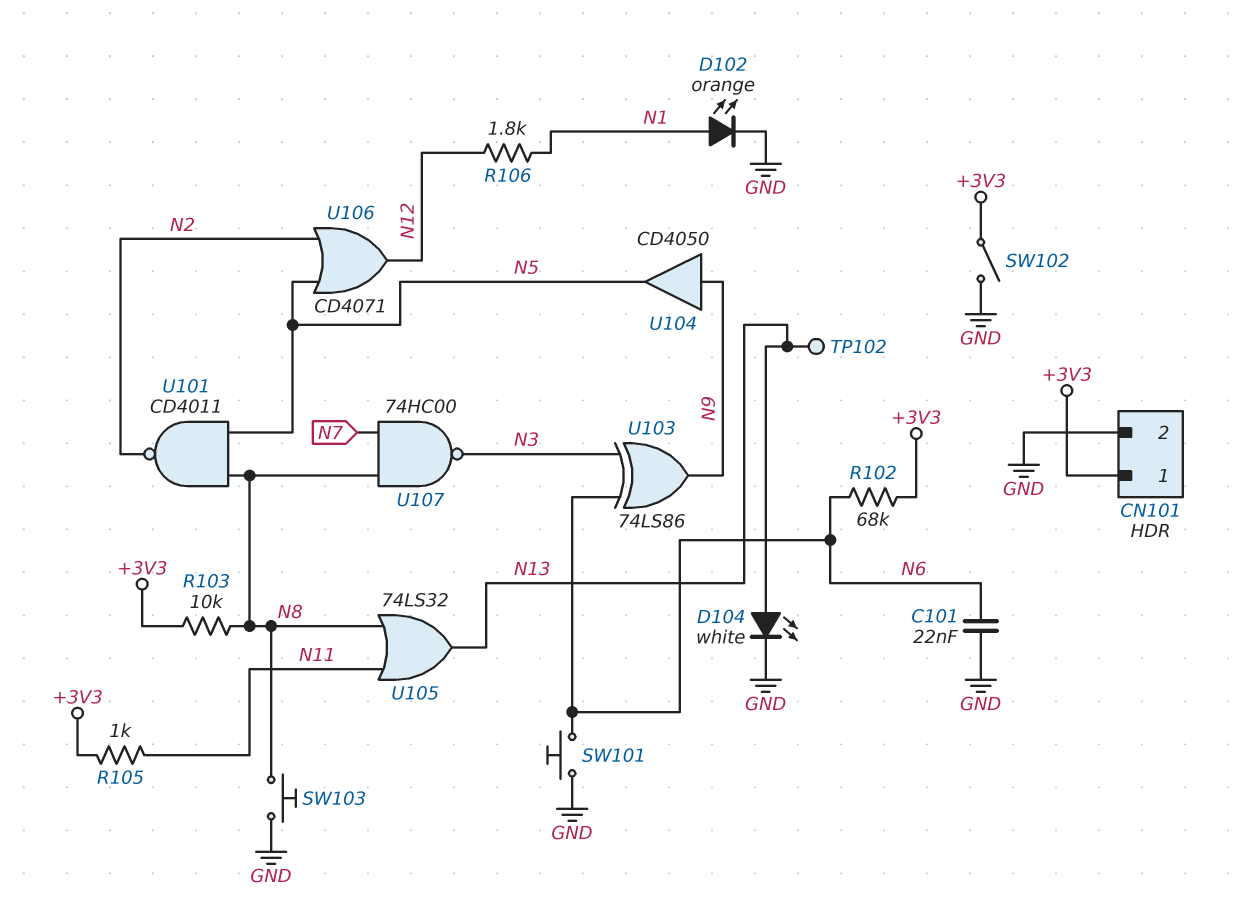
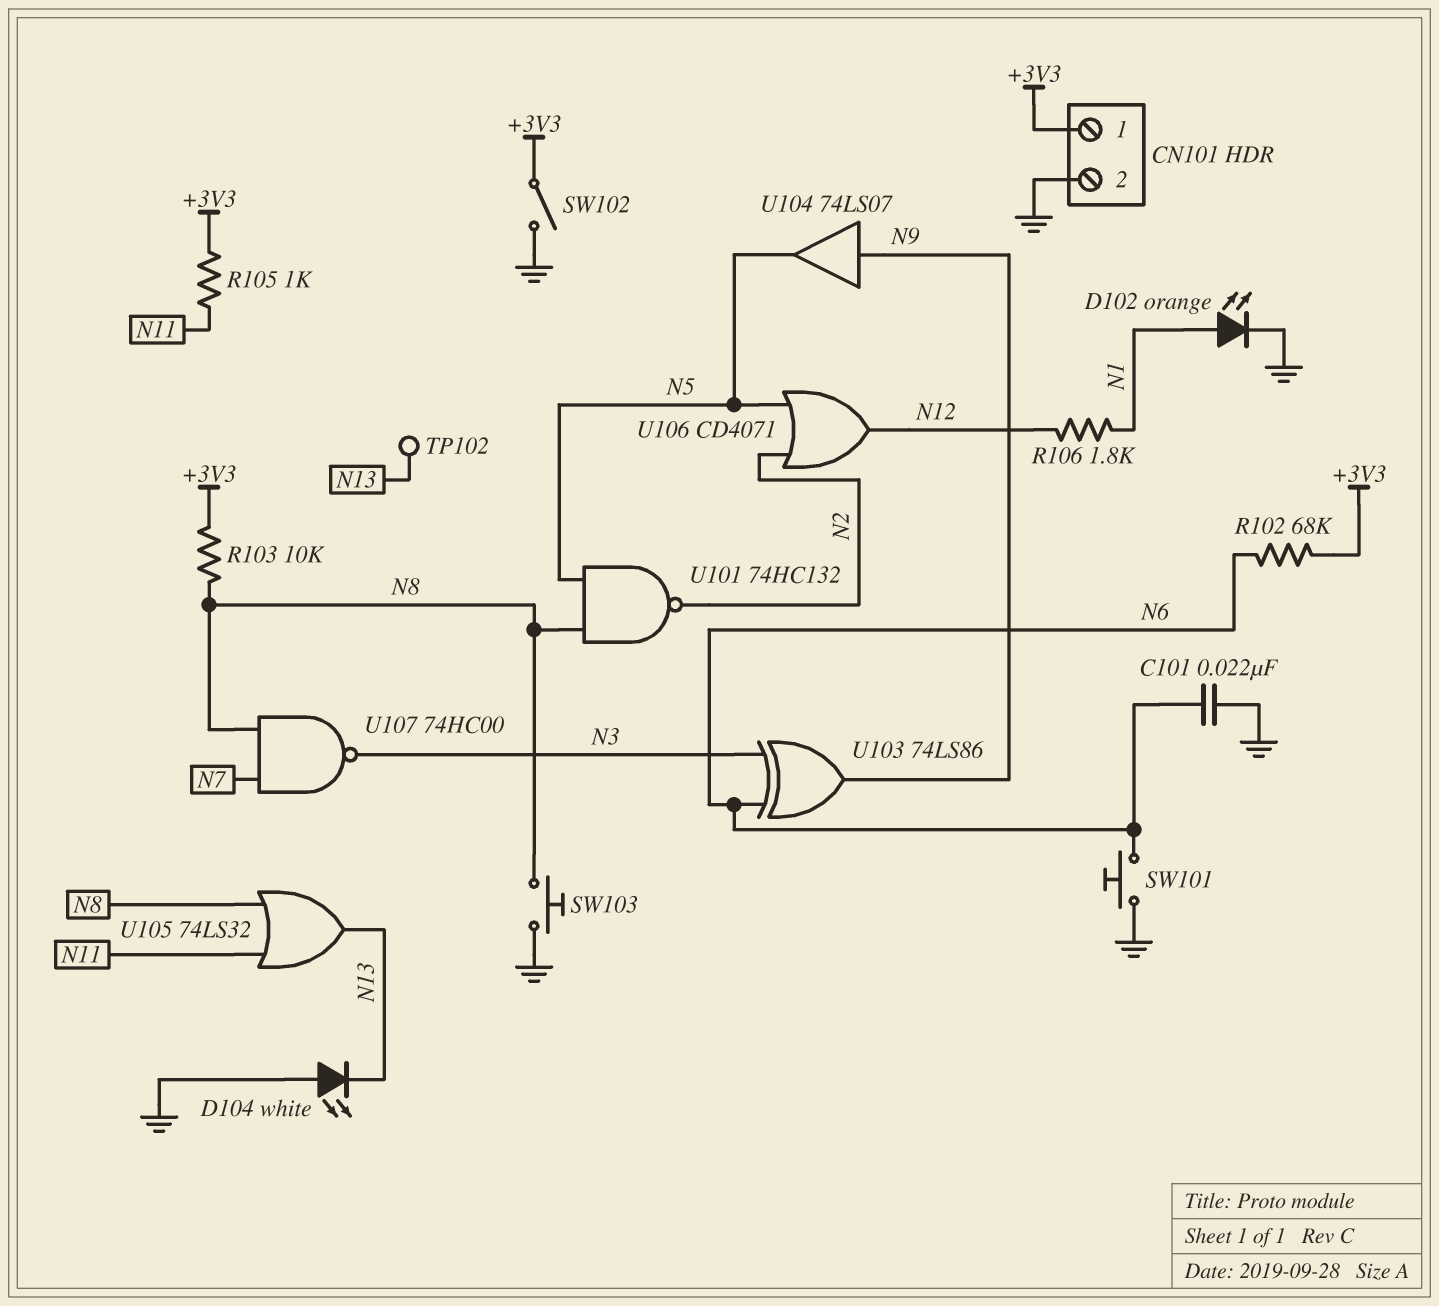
D104: LED white (A N13, K GND) -> LED white (A GND, K N13)
U101: NAND CD4011 (in N5, in N8, out N2) -> NAND 74HC132 (in N5, in N8, out N2)
U104: buffer CD4050 (in N9, out N5) -> buffer 74LS07 (in N9, out N5)

